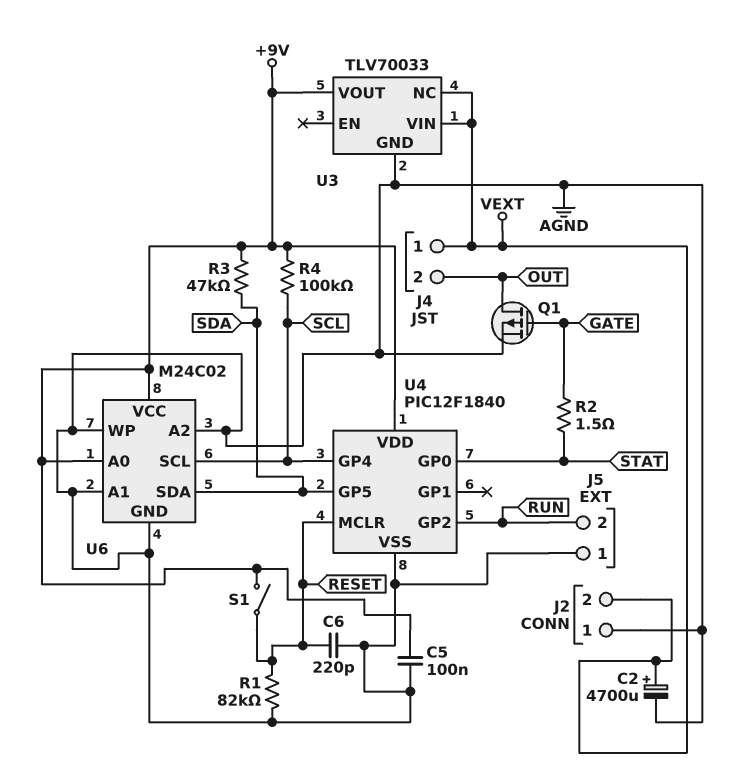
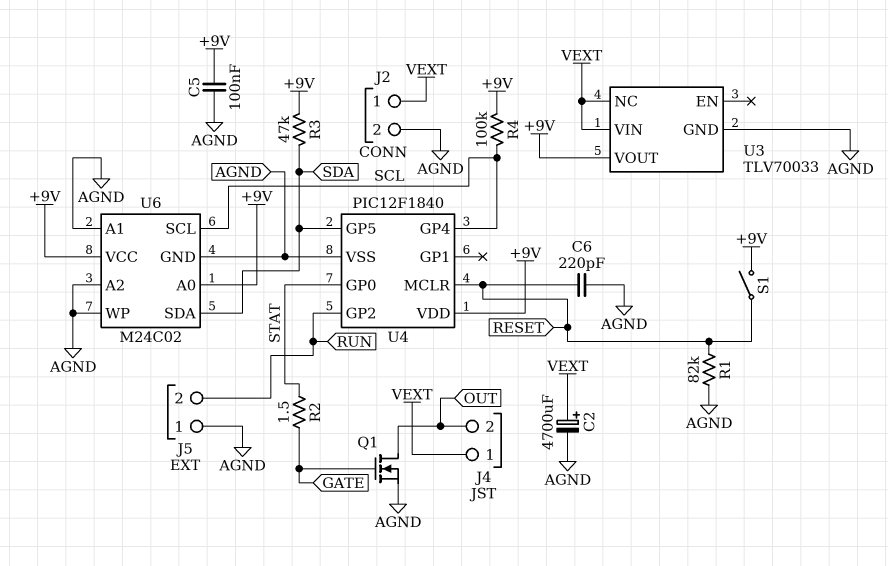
J2 pin 1: AGND -> VEXT
J2 pin 2: VEXT -> AGND
Q1: PMOS (G GATE, D OUT, S AGND) -> NMOS (G GATE, D OUT, S AGND)

